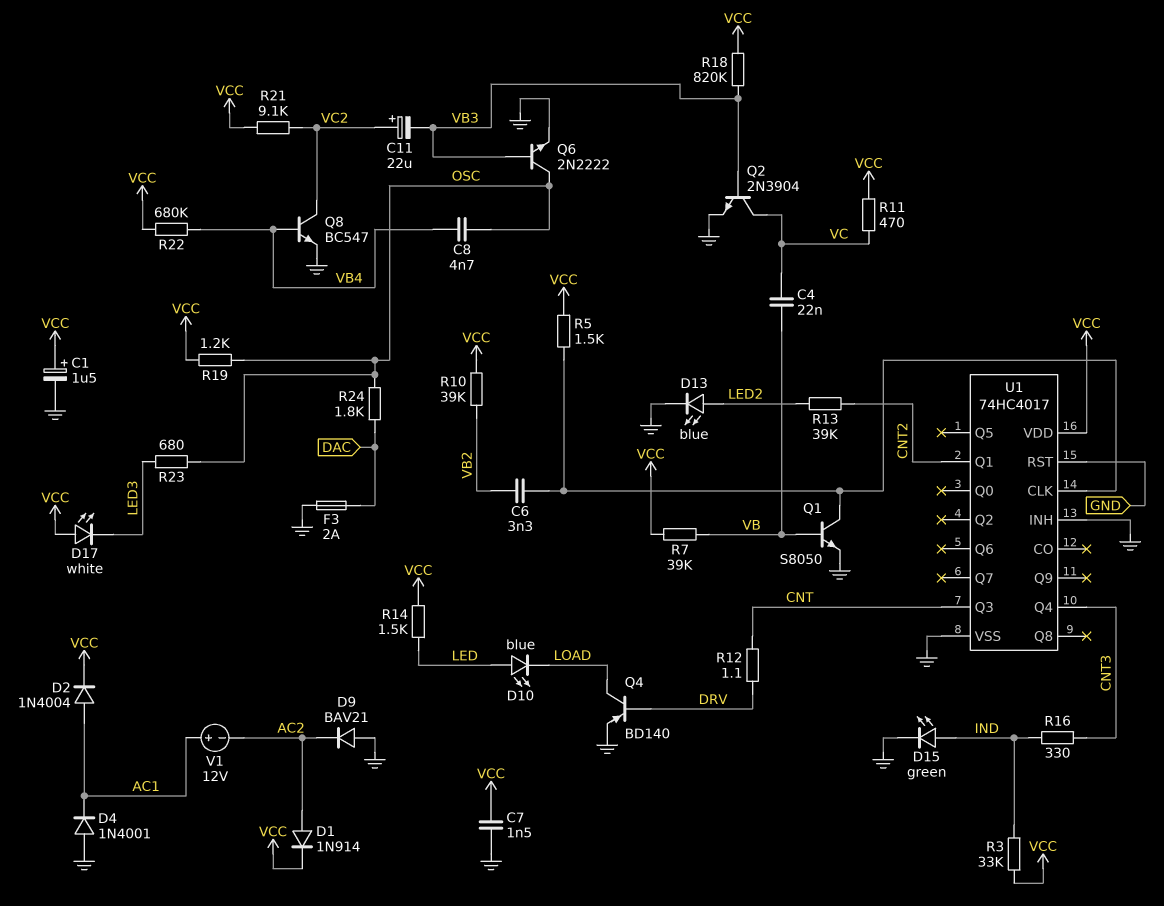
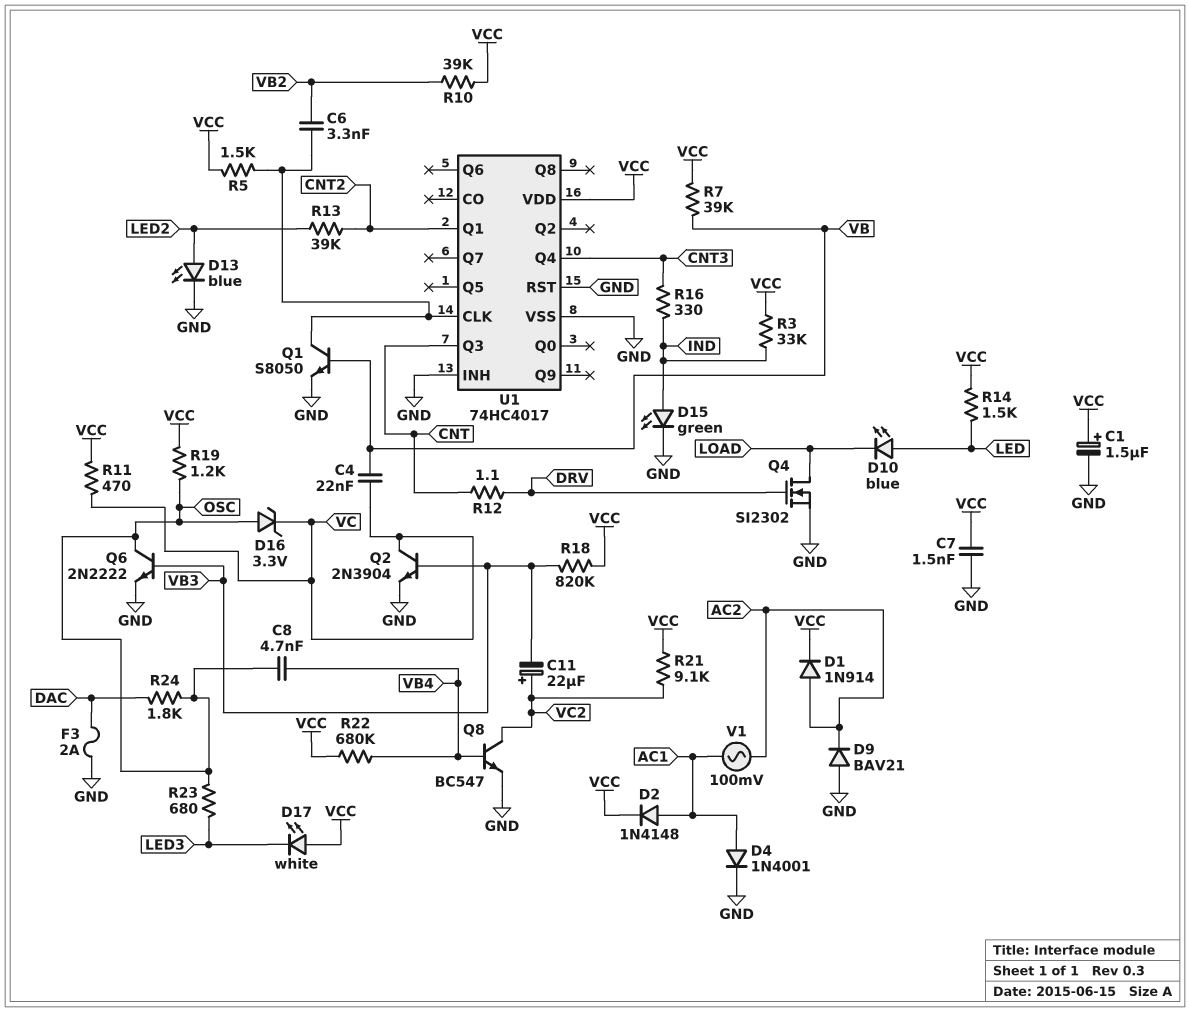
D2: diode 1N4004 (A AC1, K VCC) -> diode 1N4148 (A AC1, K VCC)
D4: diode 1N4001 (A GND, K AC1) -> diode 1N4001 (A AC1, K GND)
D16: none -> zener 3.3V (A OSC, K VC)
Q4: PNP BD140 (B DRV, C LOAD, E GND) -> NMOS SI2302 (G DRV, D LOAD, S GND)
V1: 12V (plus AC1, minus AC2) -> AC 100mV (AC1, AC2)

